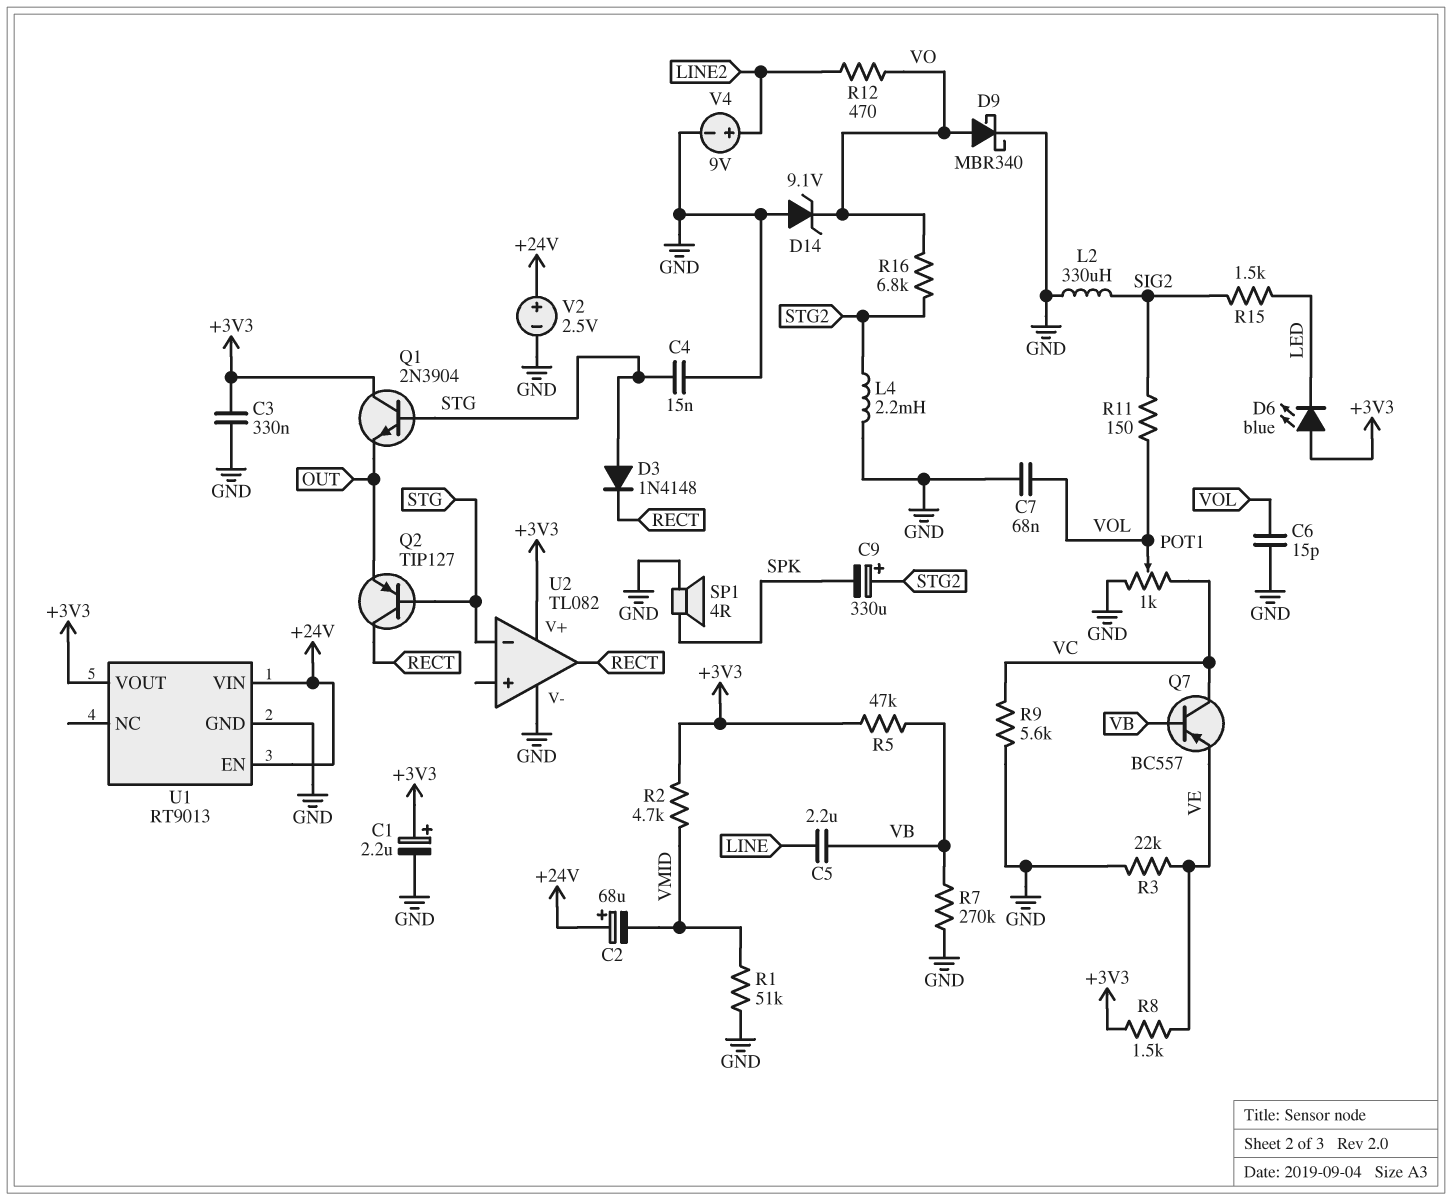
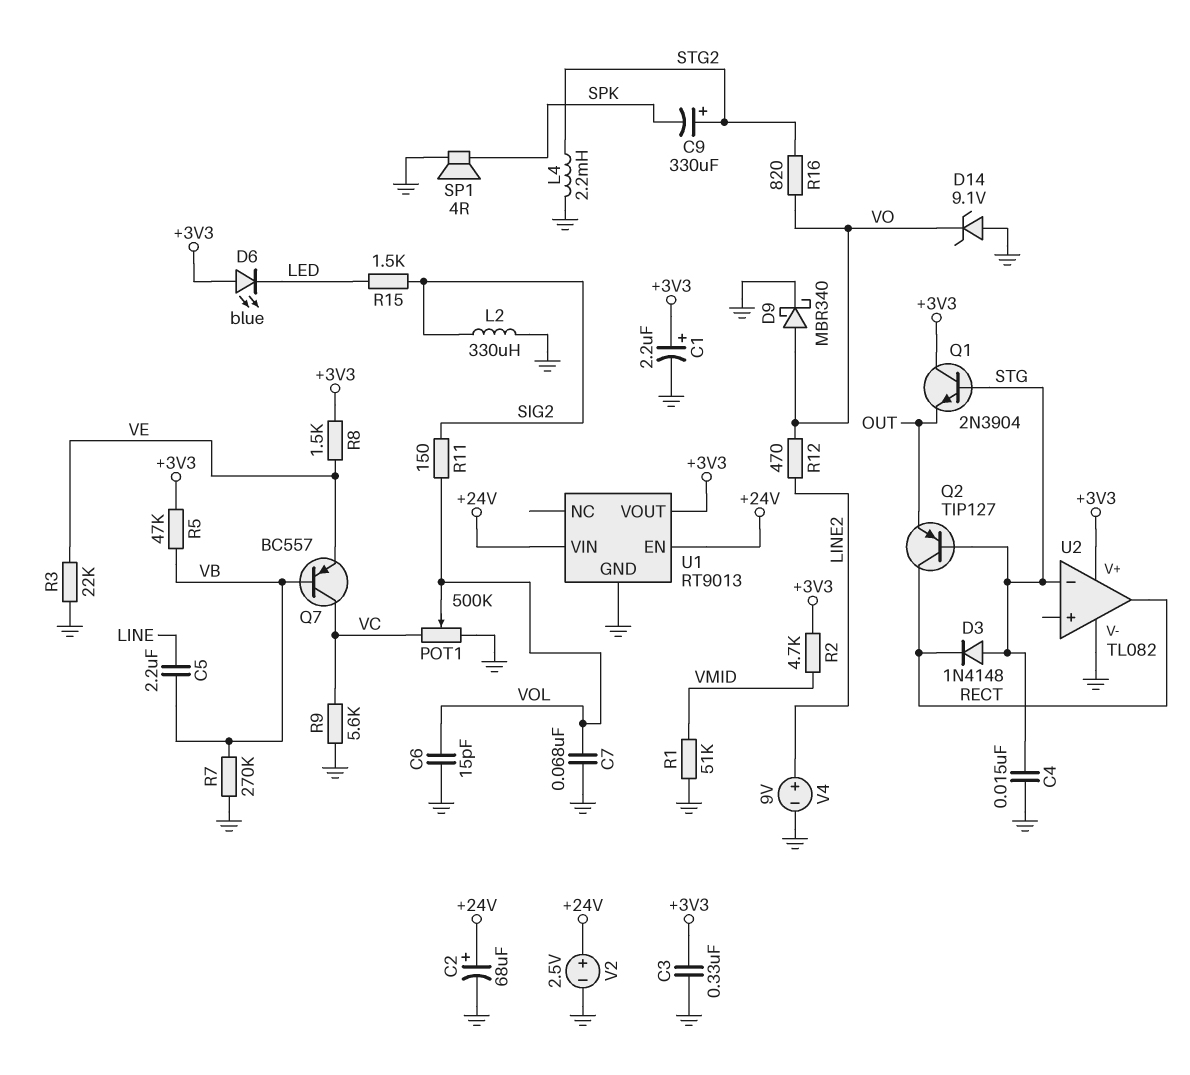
C2: 68uF (plus +24V, minus VMID) -> 68uF (plus +24V, minus GND)
POT1: 1k (GND, VC, wiper VOL) -> 500k (GND, VC, wiper VOL)
R16: 6.8k (STG2, VO) -> 820 (STG2, VO)

